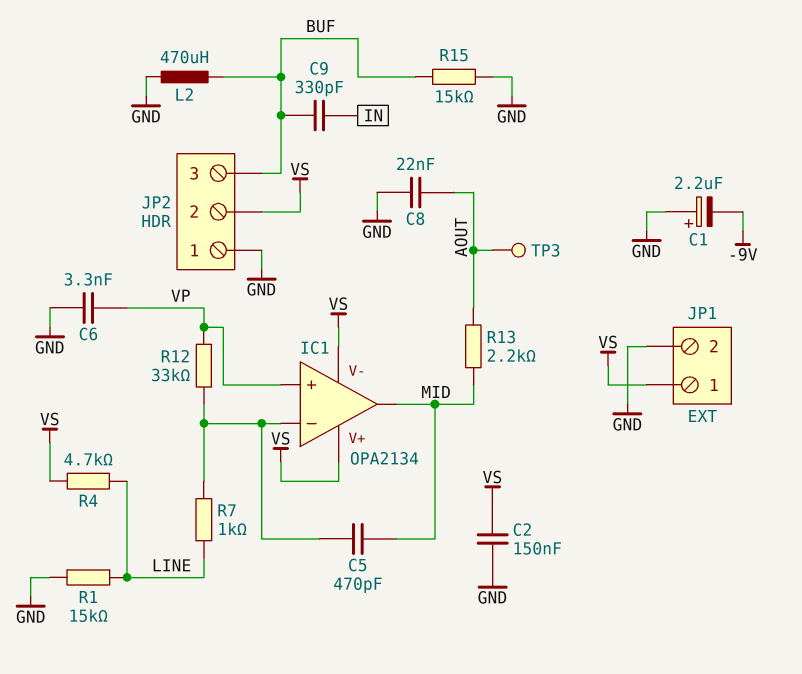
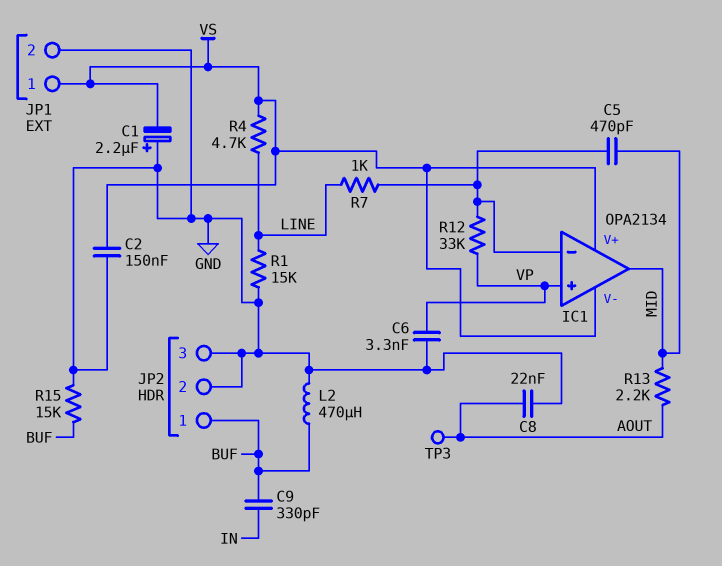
C1: 2.2uF (plus GND, minus -9V) -> 2.2uF (plus GND, minus VS)
JP2 pin 1: GND -> BUF
JP2 pin 2: VS -> GND
JP2 pin 3: BUF -> GND

